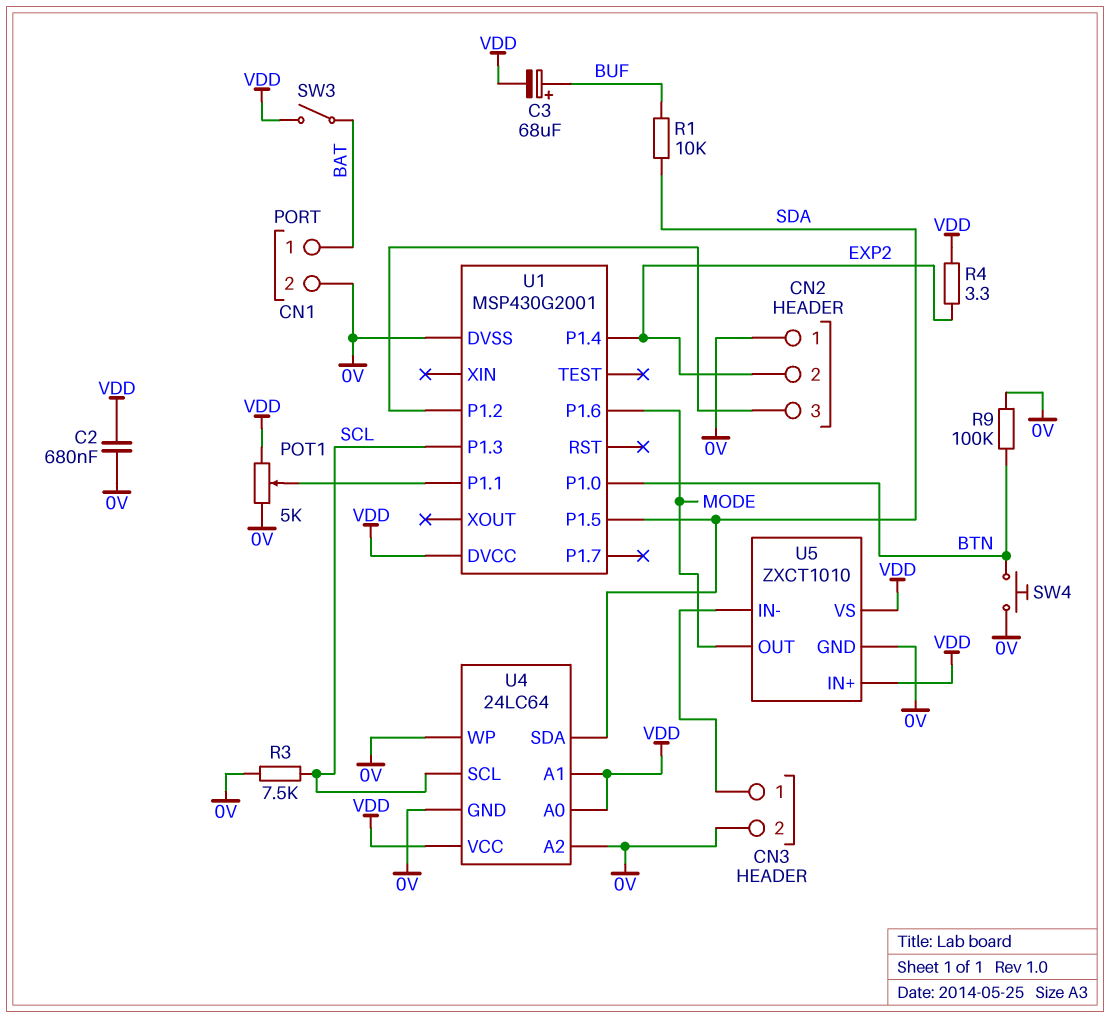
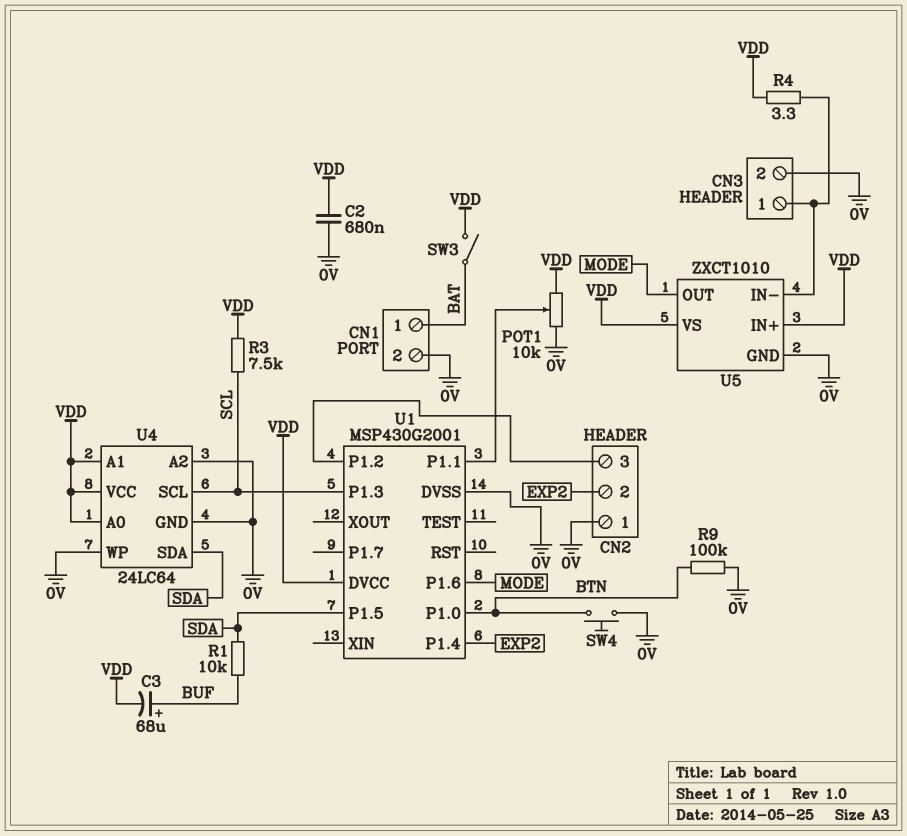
POT1: 5k (0V, VDD, wiper U1/P1.1) -> 10k (0V, VDD, wiper U1/P1.1)
R3: 7.5k (0V, SCL) -> 7.5k (SCL, VDD)
R4: 3.3 (EXP2, VDD) -> 3.3 (CN3/1, VDD)

